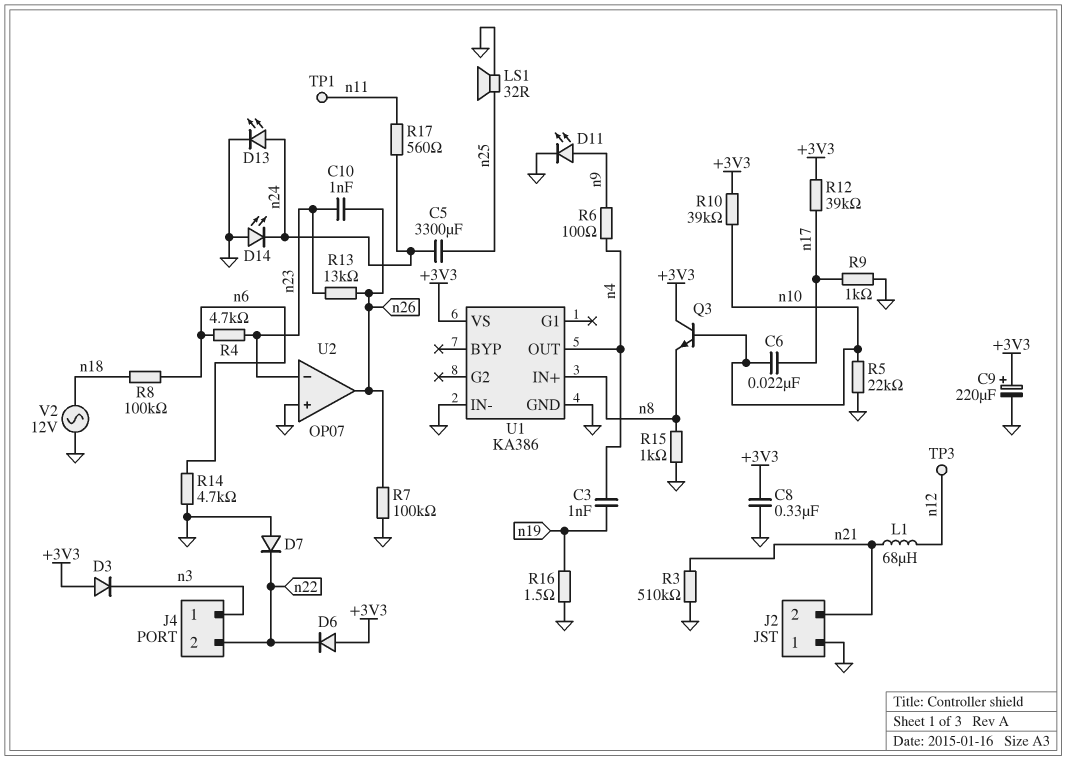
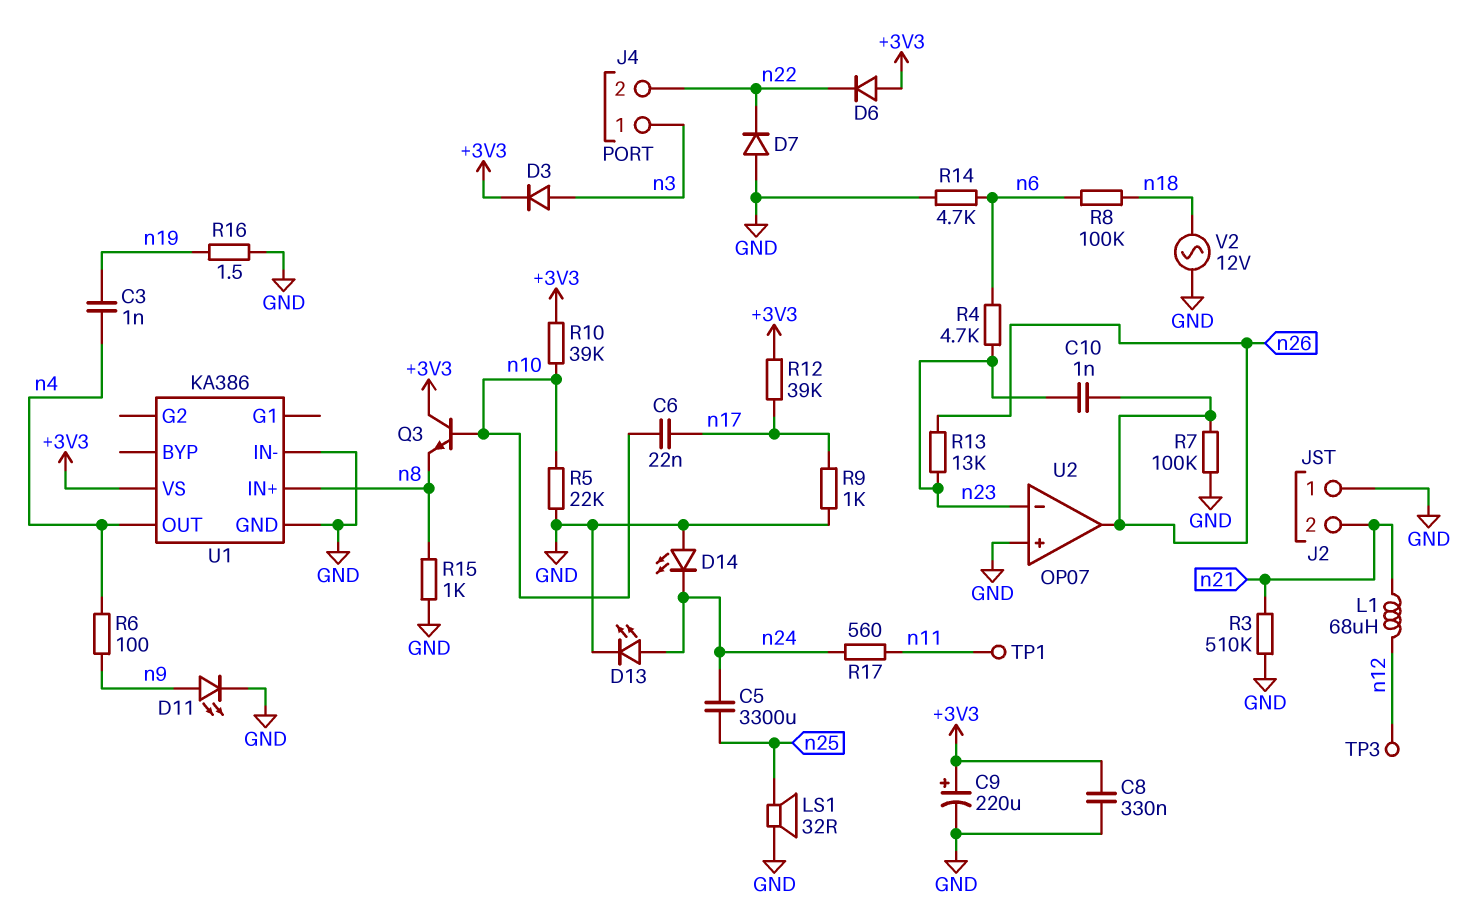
D3: diode (A +3V3, K n3) -> diode (A n3, K +3V3)

